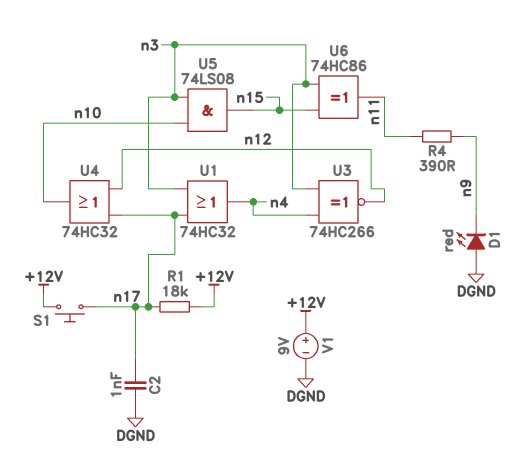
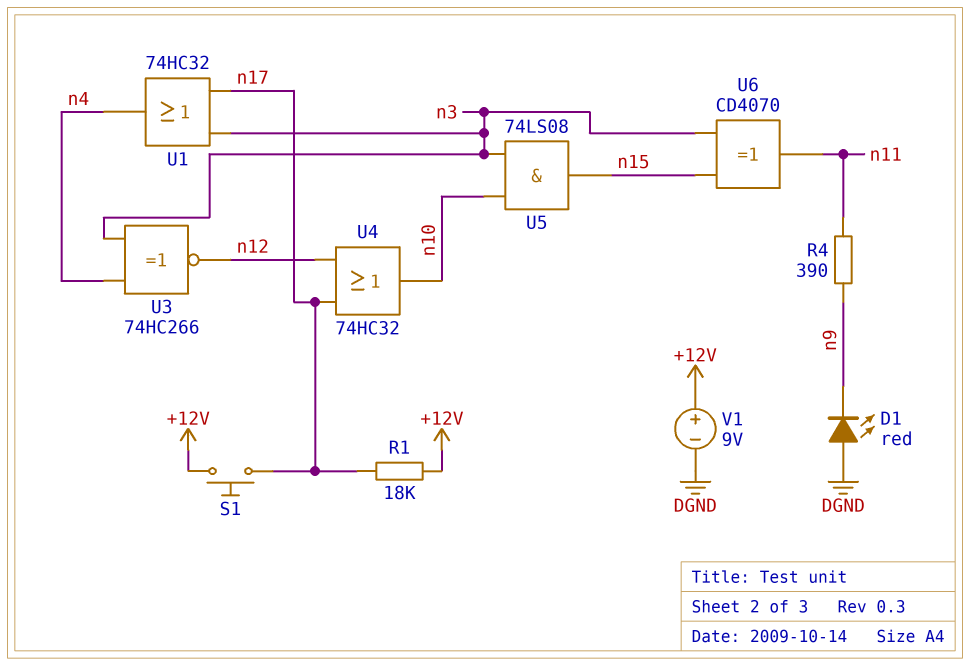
C2: 1nF (DGND, n17) -> none
U6: XOR 74HC86 (in n3, in n15, out n11) -> XOR CD4070 (in n3, in n15, out n11)

